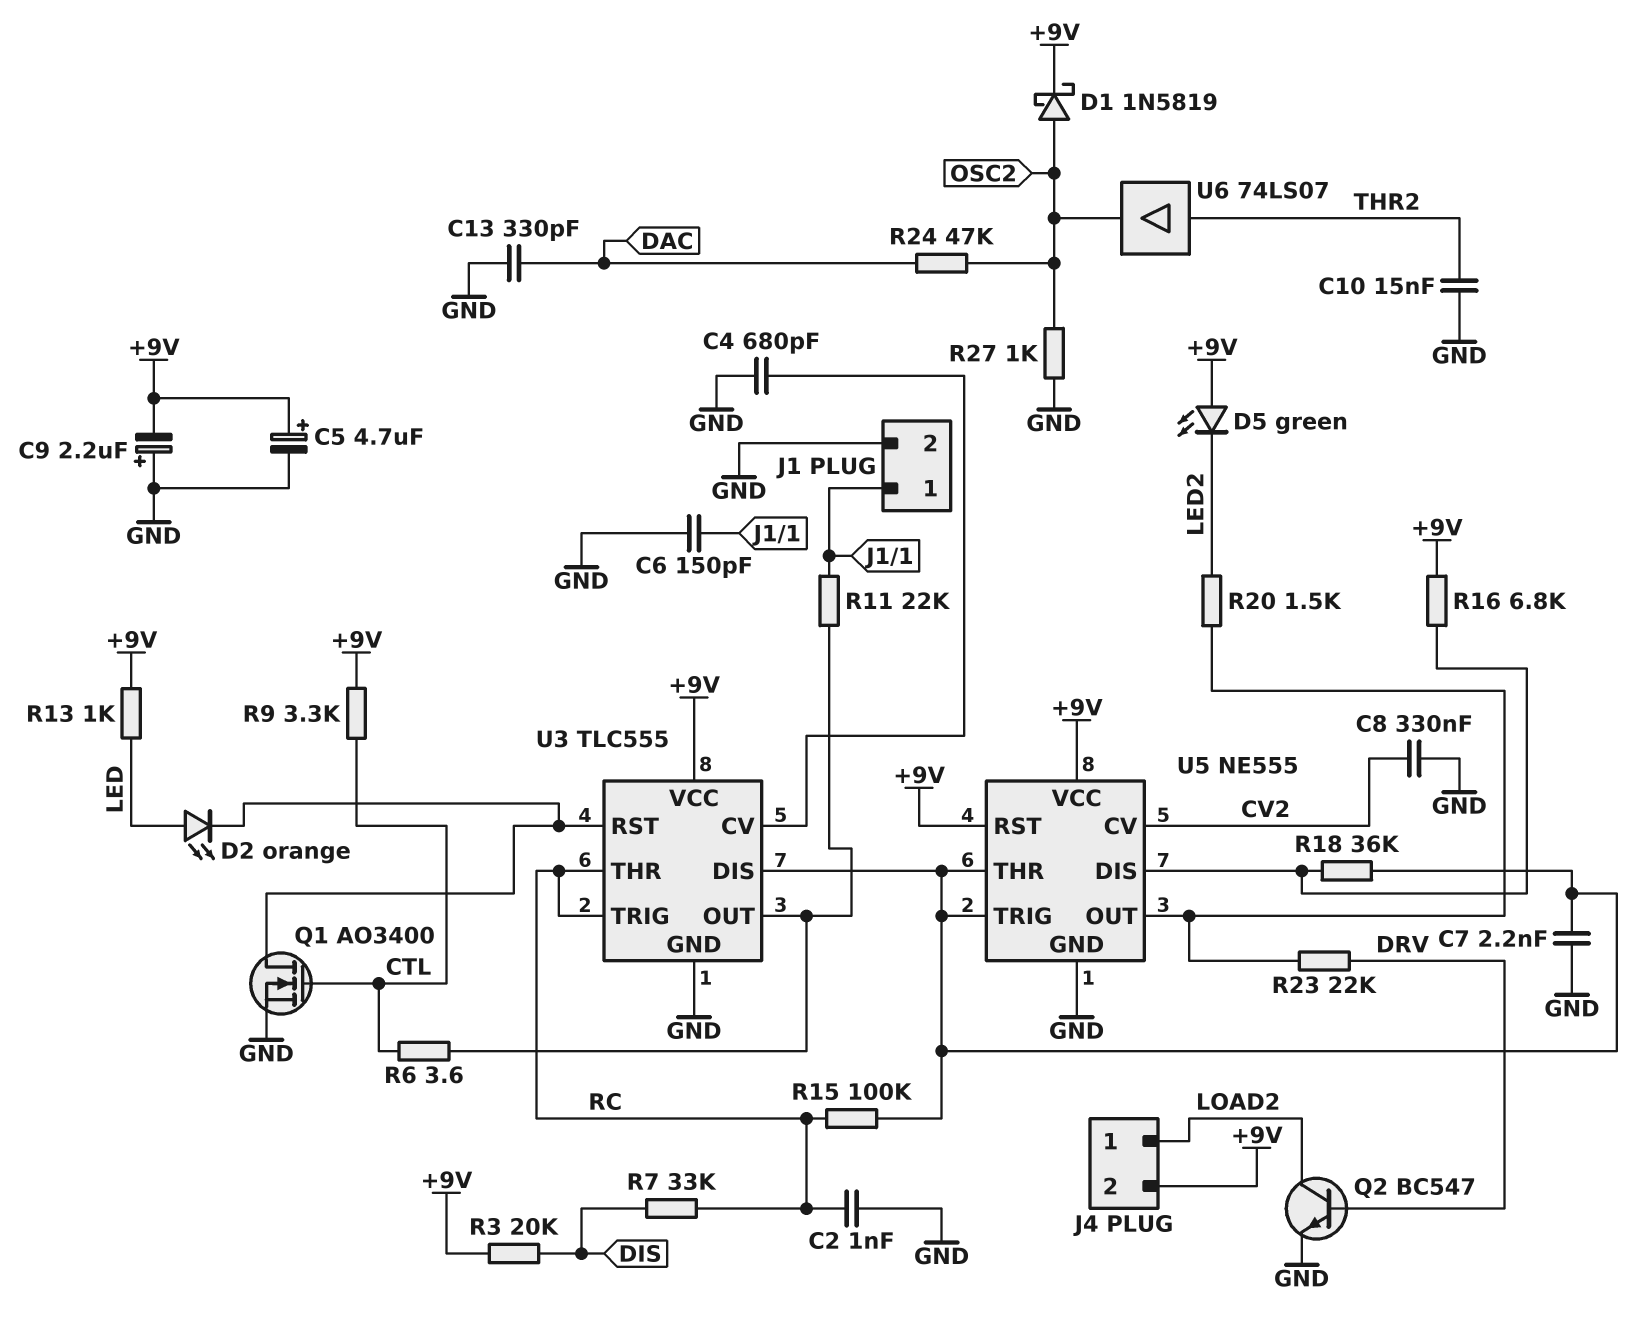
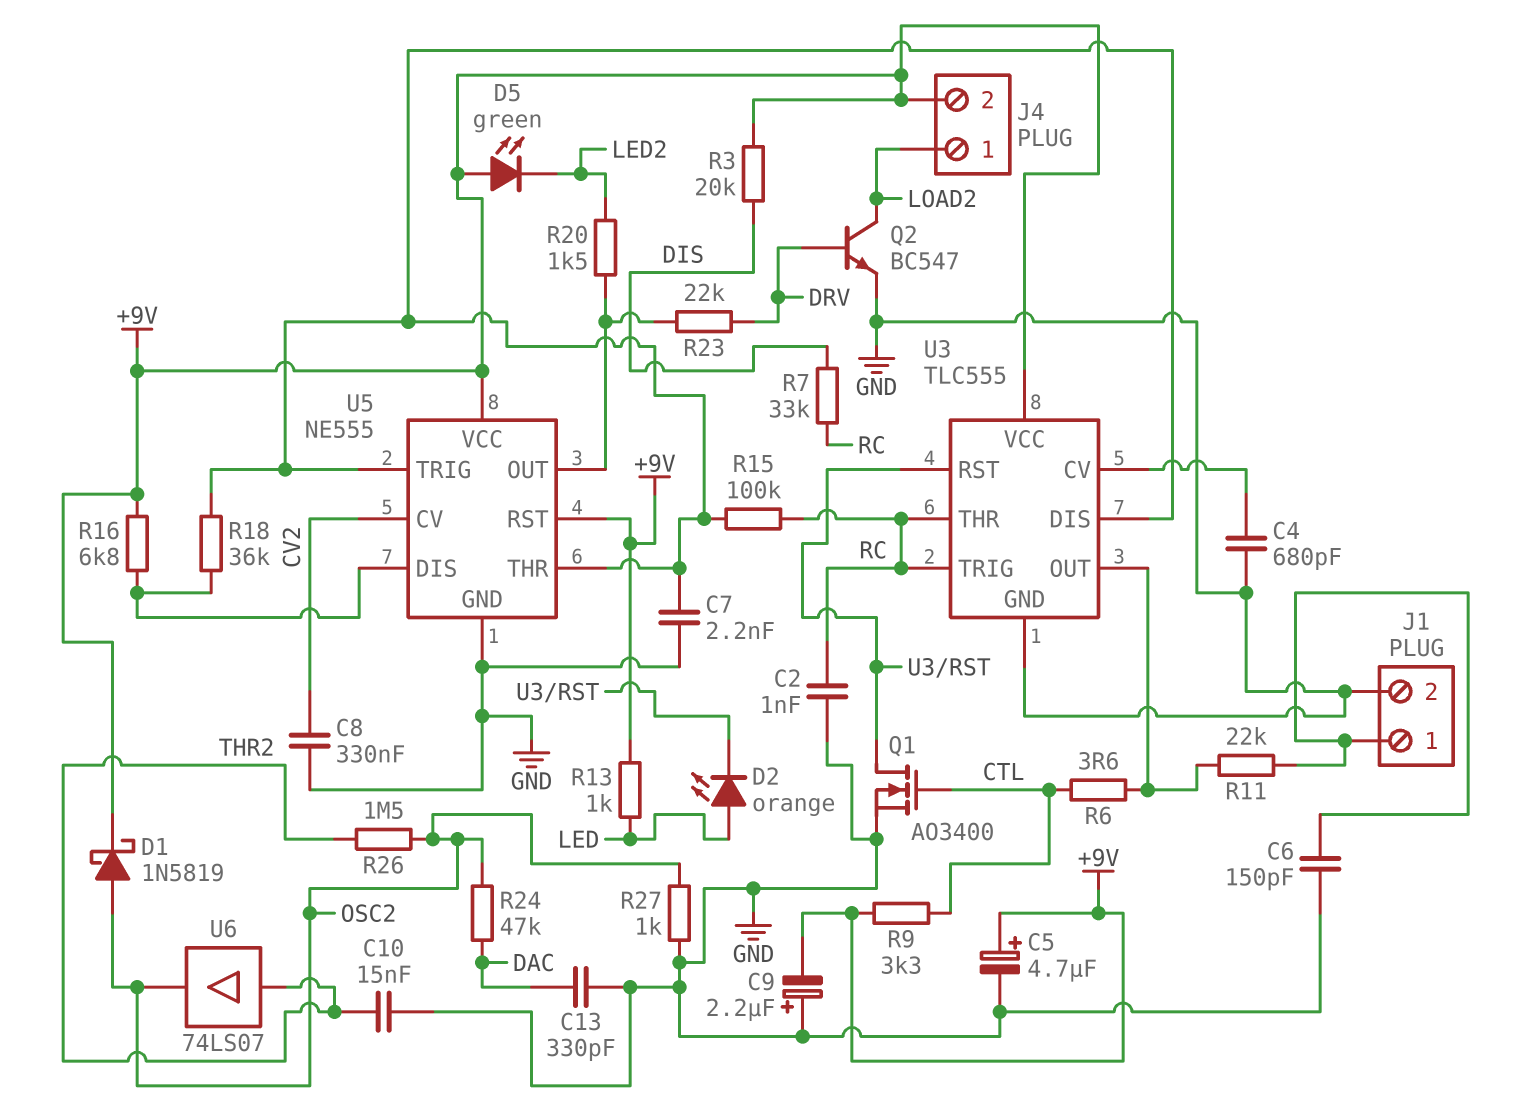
R26: none -> 1.5M (OSC2, THR2)

